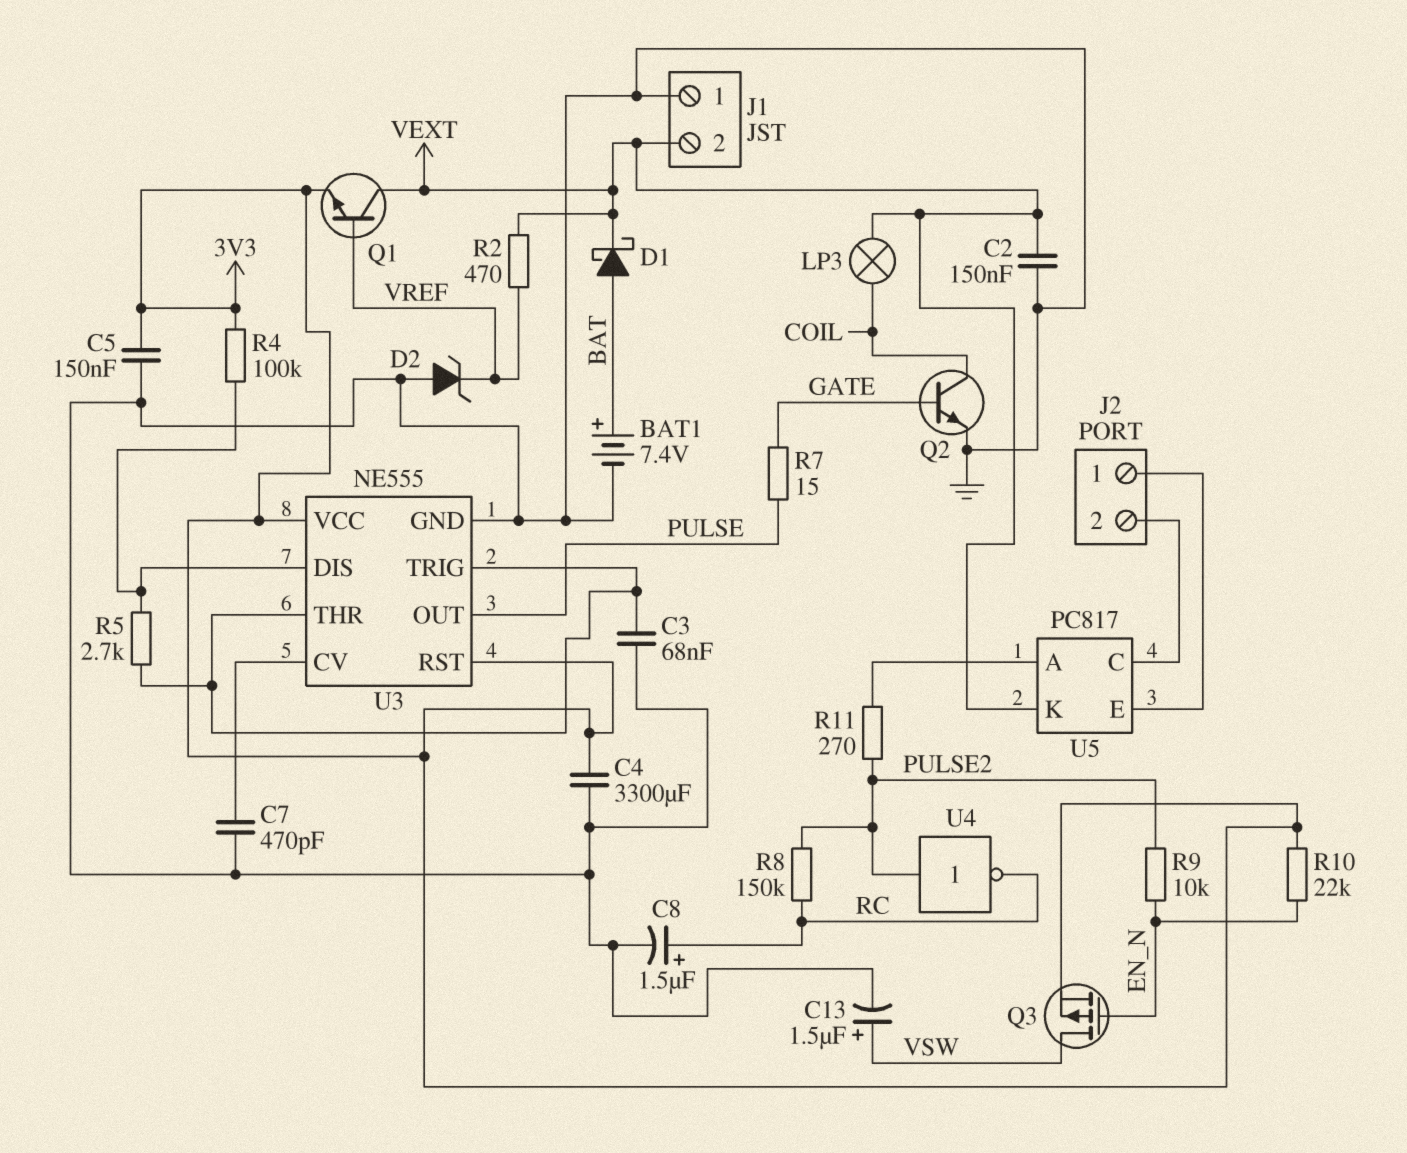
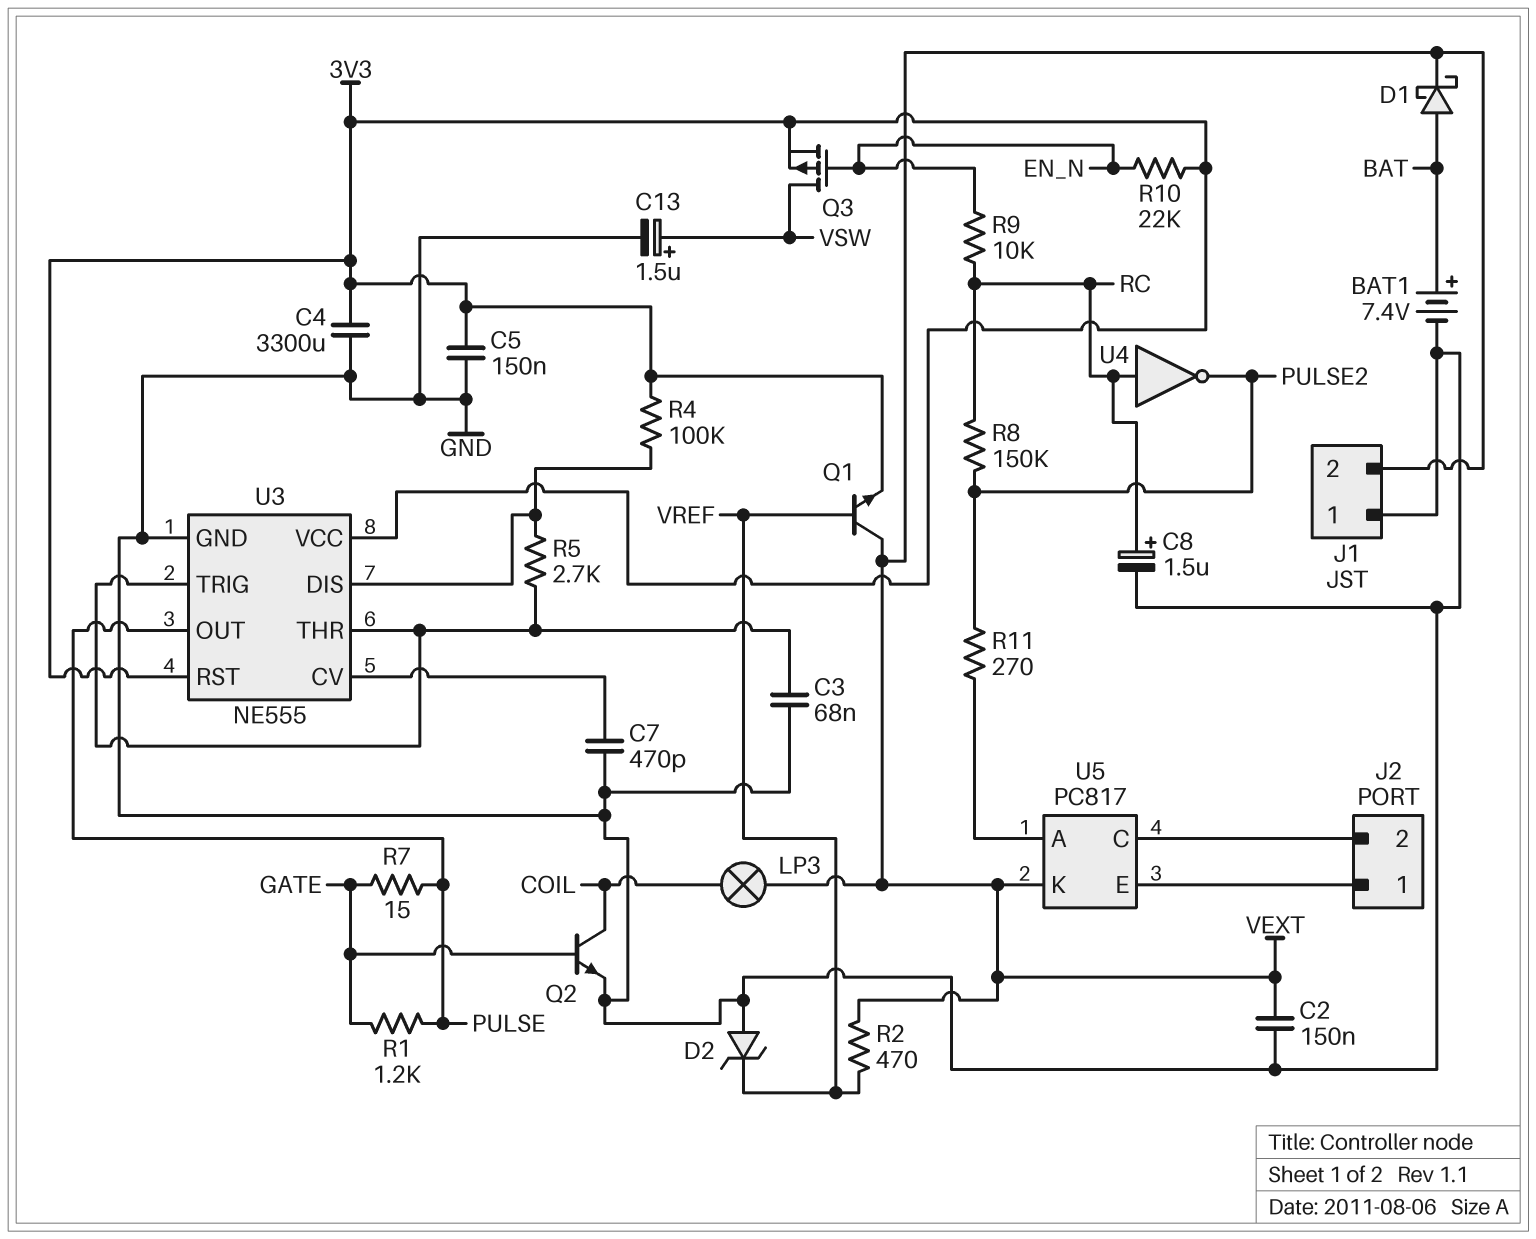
R1: none -> 1.2k (GATE, PULSE)
R9: 10k (EN_N, PULSE2) -> 10k (EN_N, RC)
U4: NOT (in PULSE2, out RC) -> NOT (in RC, out PULSE2)

